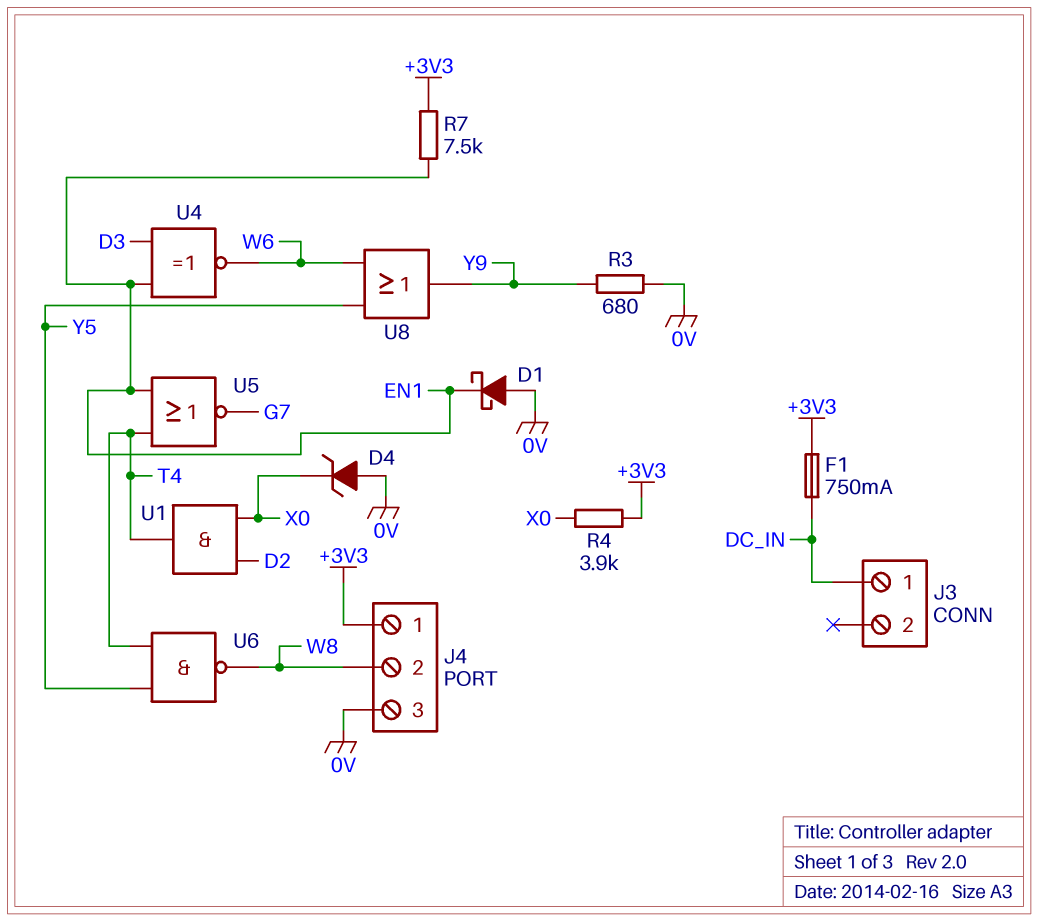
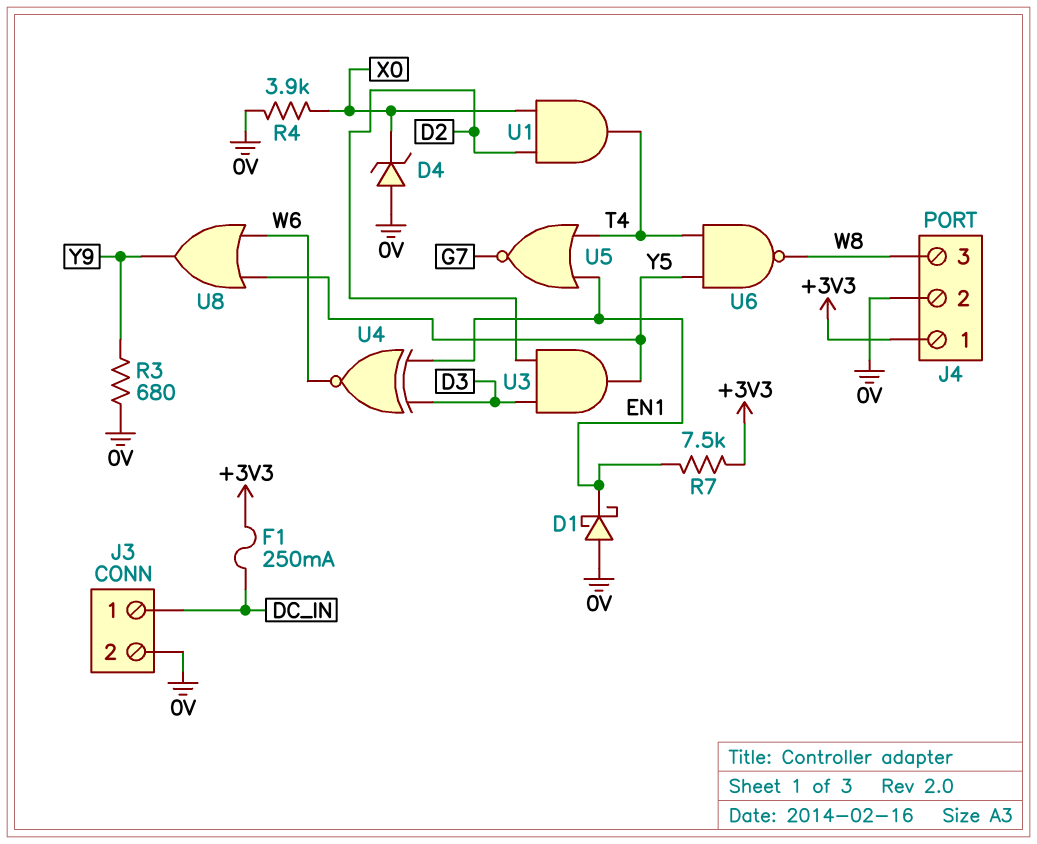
F1: 750mA (+3V3, DC_IN) -> 250mA (+3V3, DC_IN)
J3 pin 2: none -> 0V
J4 pin 2: W8 -> 0V
J4 pin 3: 0V -> W8
R4: 3.9k (+3V3, X0) -> 3.9k (0V, X0)
U3: none -> AND (in D2, in D3, out Y5)

